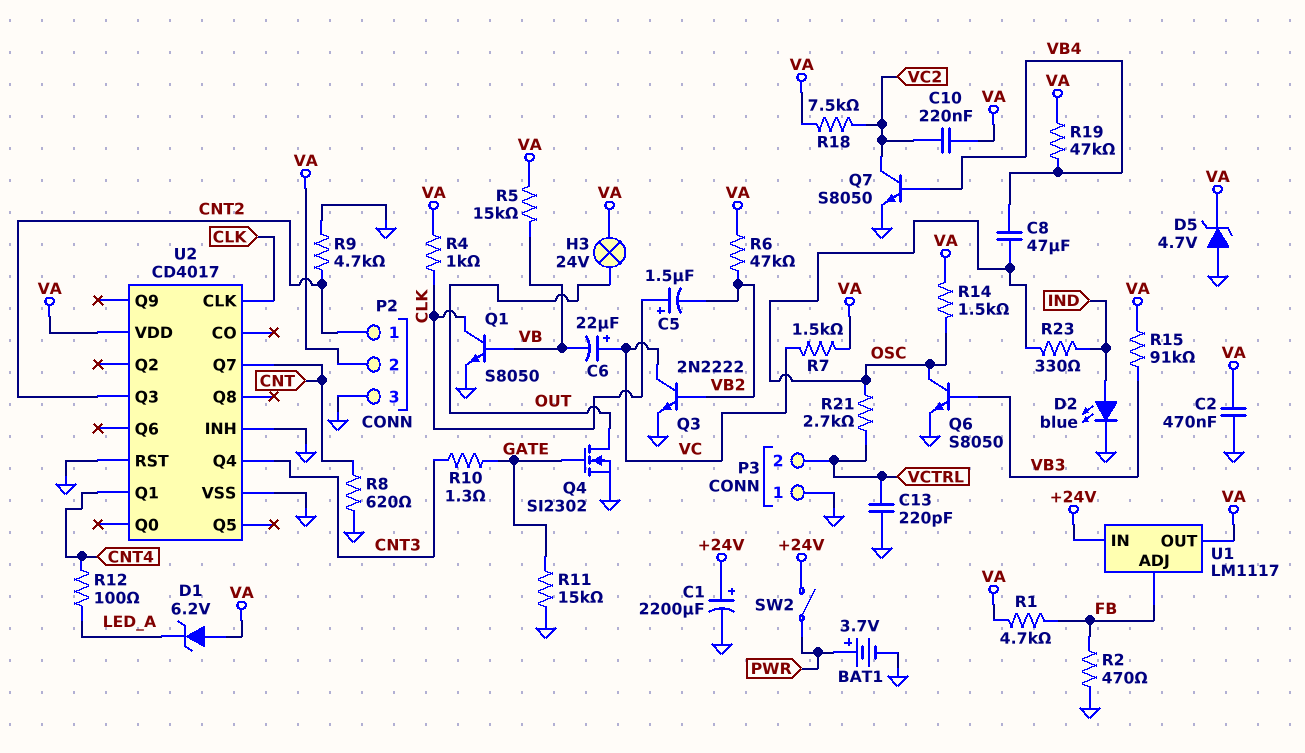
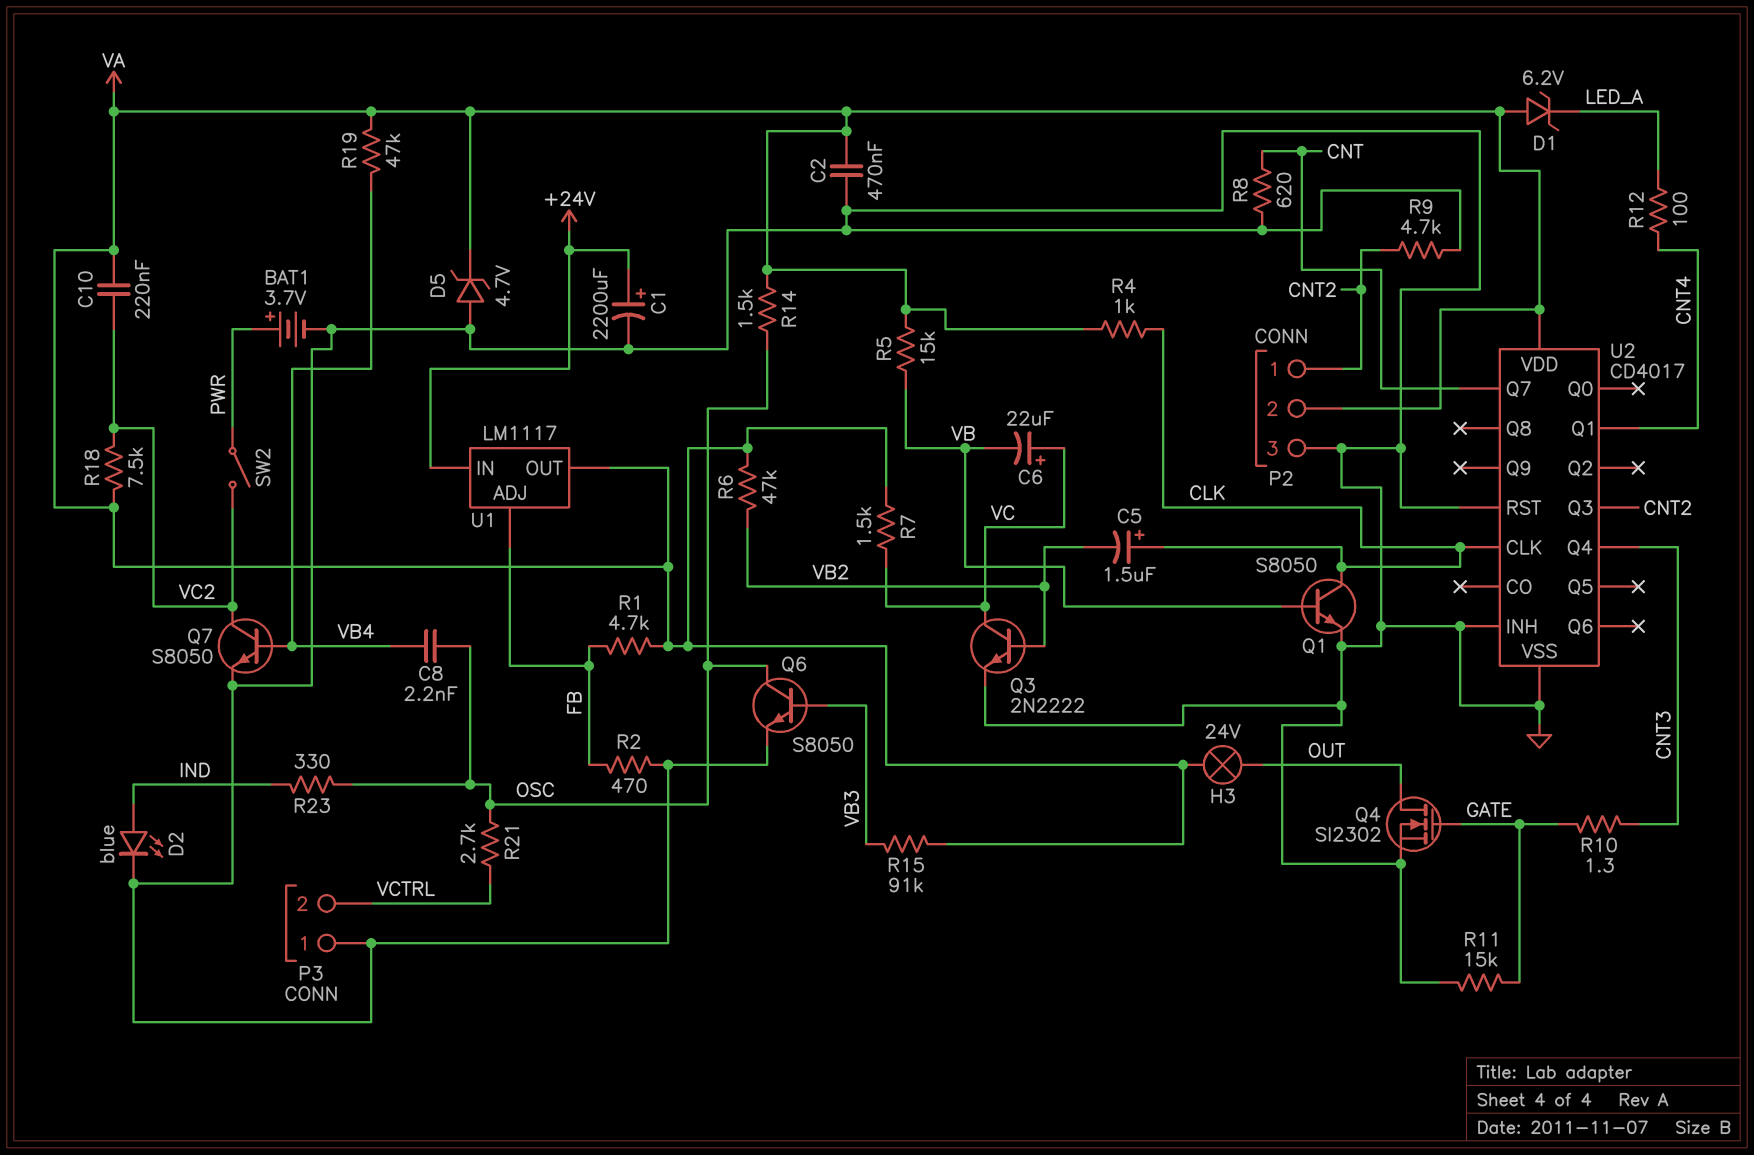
C8: 47uF (OSC, VB4) -> 2.2nF (OSC, VB4)
C13: 220pF (GND, VCTRL) -> none
SW2: switch (+24V, PWR) -> switch (PWR, VC2)

